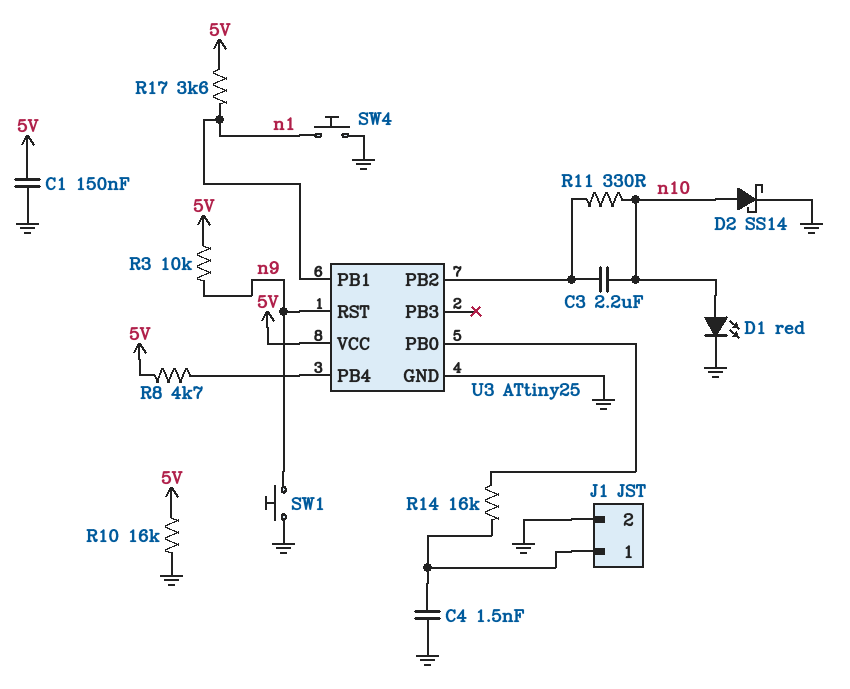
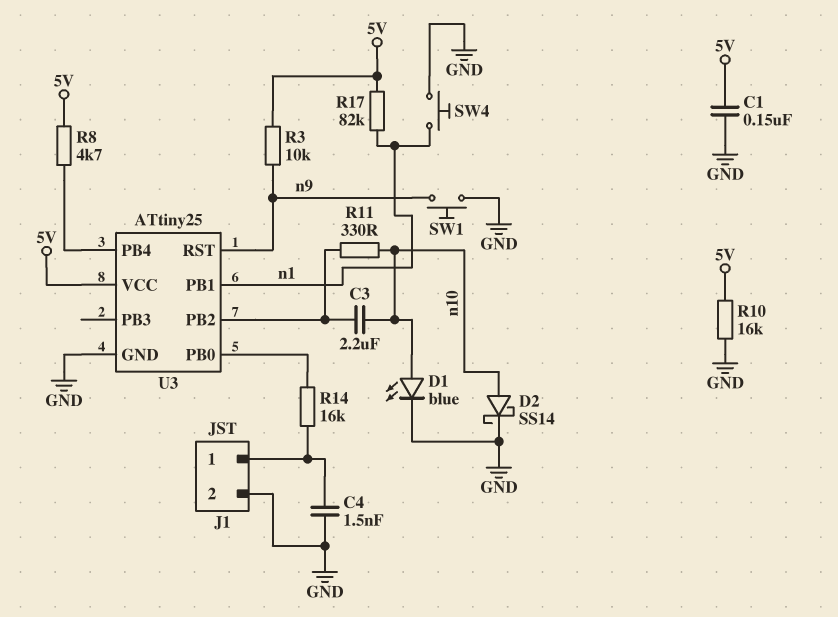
D1: LED red (A n10, K GND) -> LED blue (A n10, K GND)
R17: 3.6k (5V, n1) -> 82k (5V, n1)

